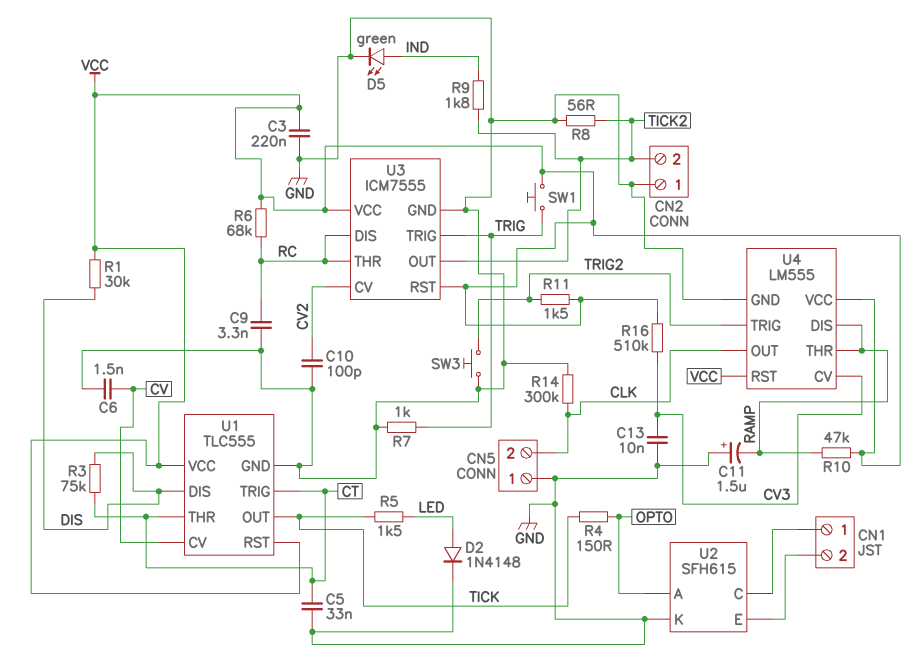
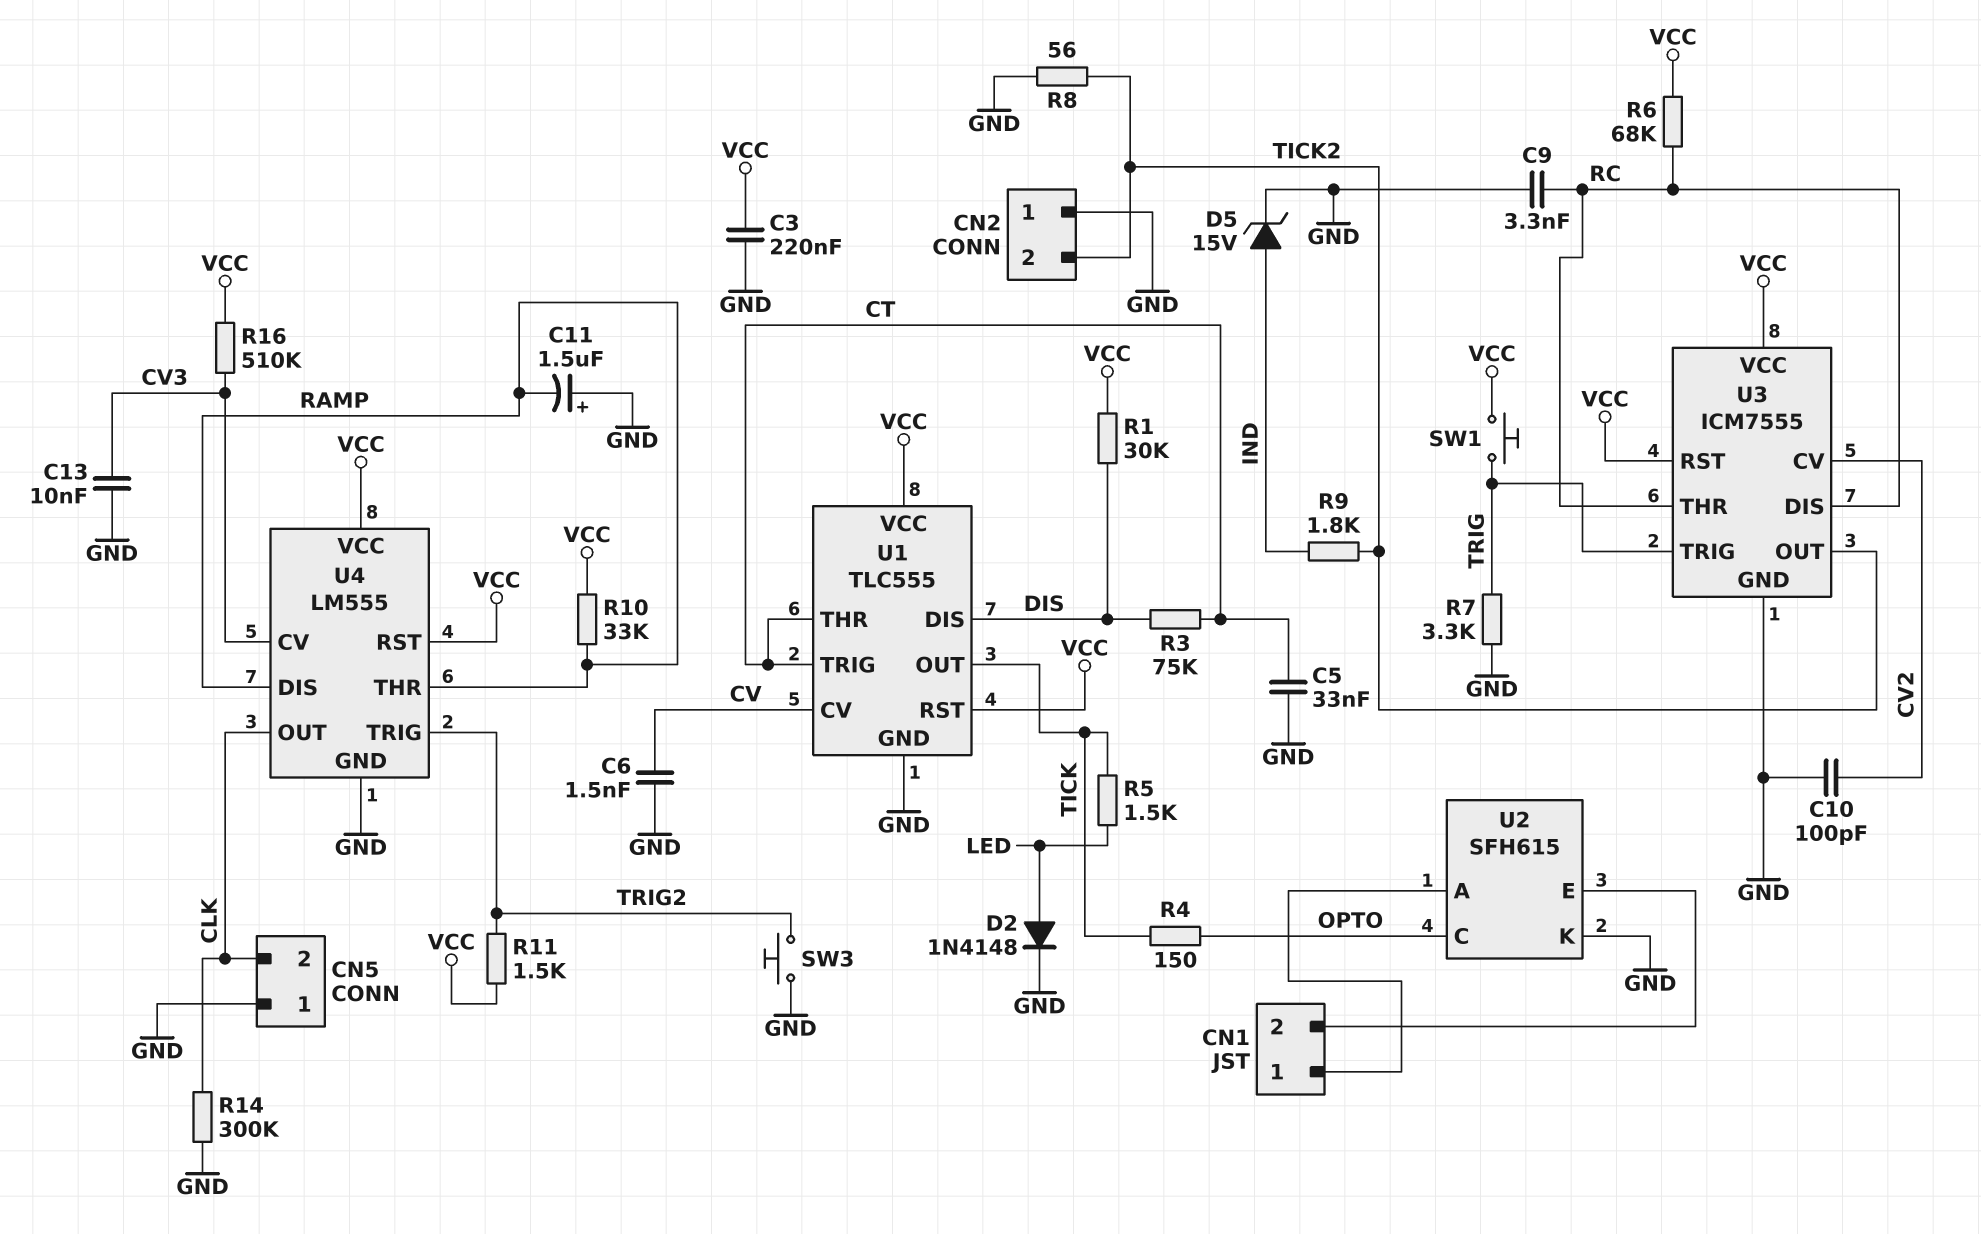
D5: LED green (A IND, K GND) -> zener 15V (A IND, K GND)
R7: 1k (GND, TRIG) -> 3.3k (GND, TRIG)
R10: 47k (RAMP, VCC) -> 33k (RAMP, VCC)
U2 pin A: OPTO -> CN1/1
U2 pin C: CN1/1 -> OPTO

